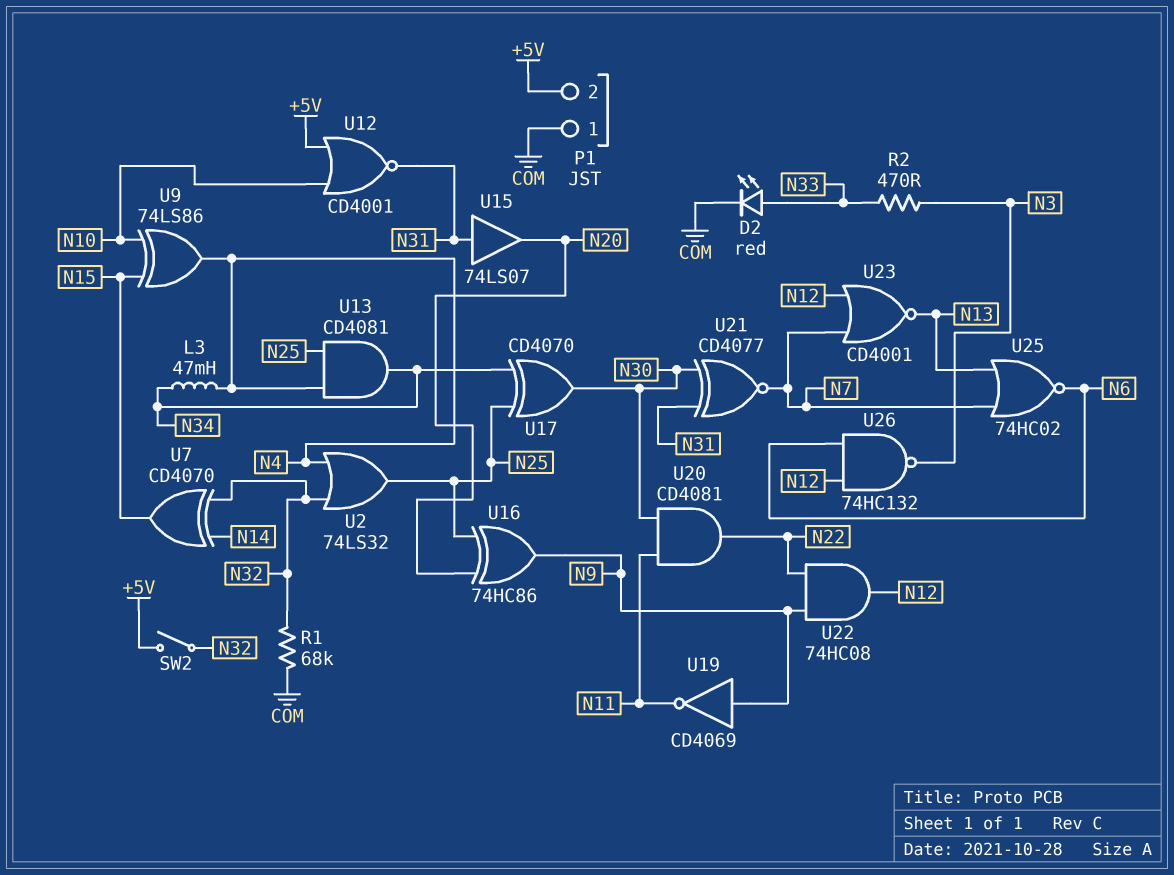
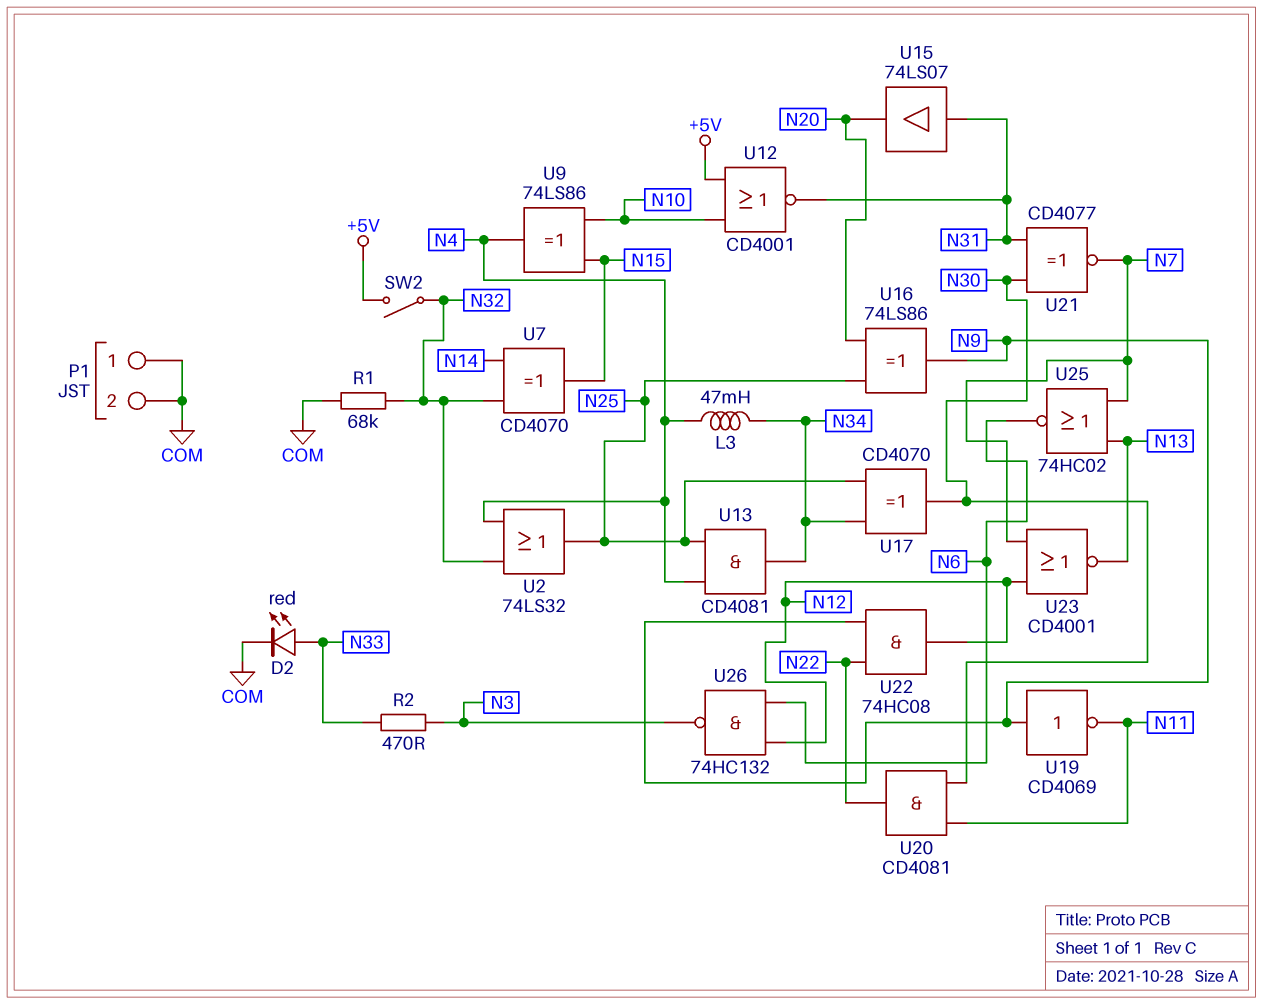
P1 pin 2: +5V -> COM
U16: XOR 74HC86 (in N20, in N25, out N9) -> XOR 74LS86 (in N20, in N25, out N9)

